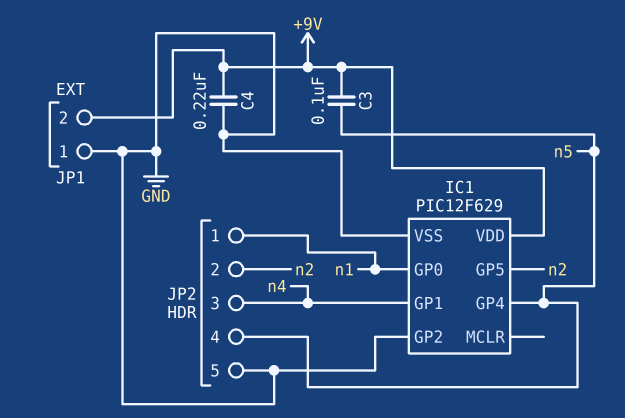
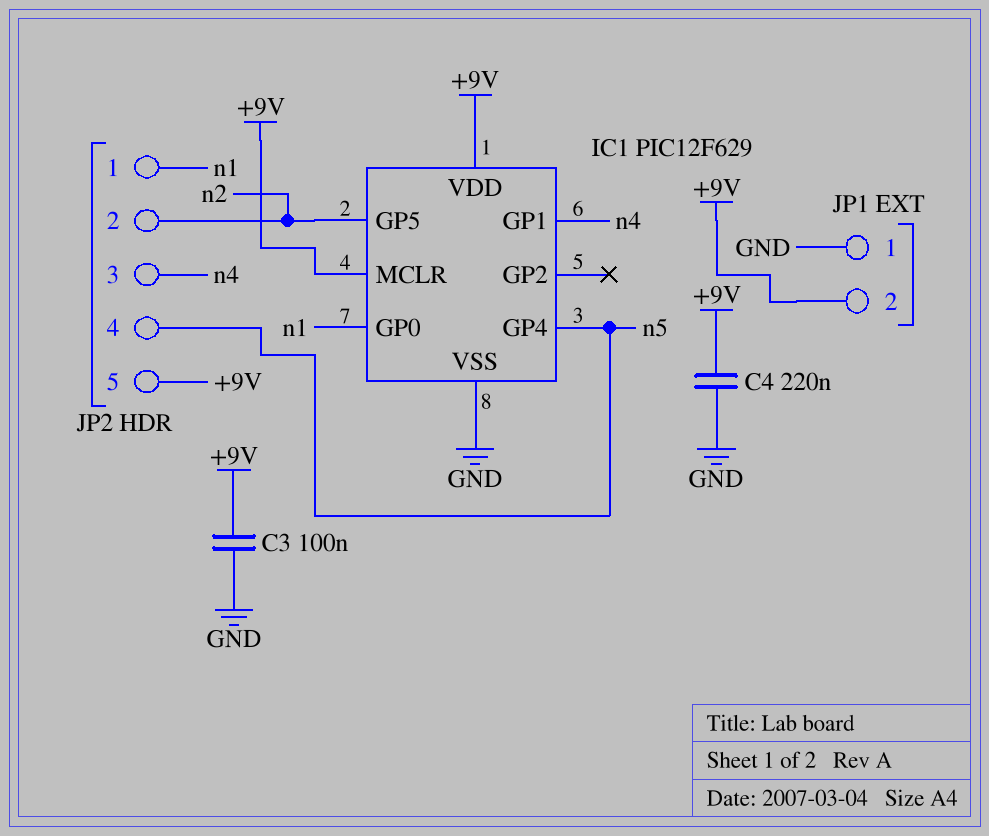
C3: 100nF (+9V, n5) -> 100nF (+9V, GND)
IC1 pin GP2: GND -> none
IC1 pin MCLR: none -> +9V
JP2 pin 5: GND -> +9V

